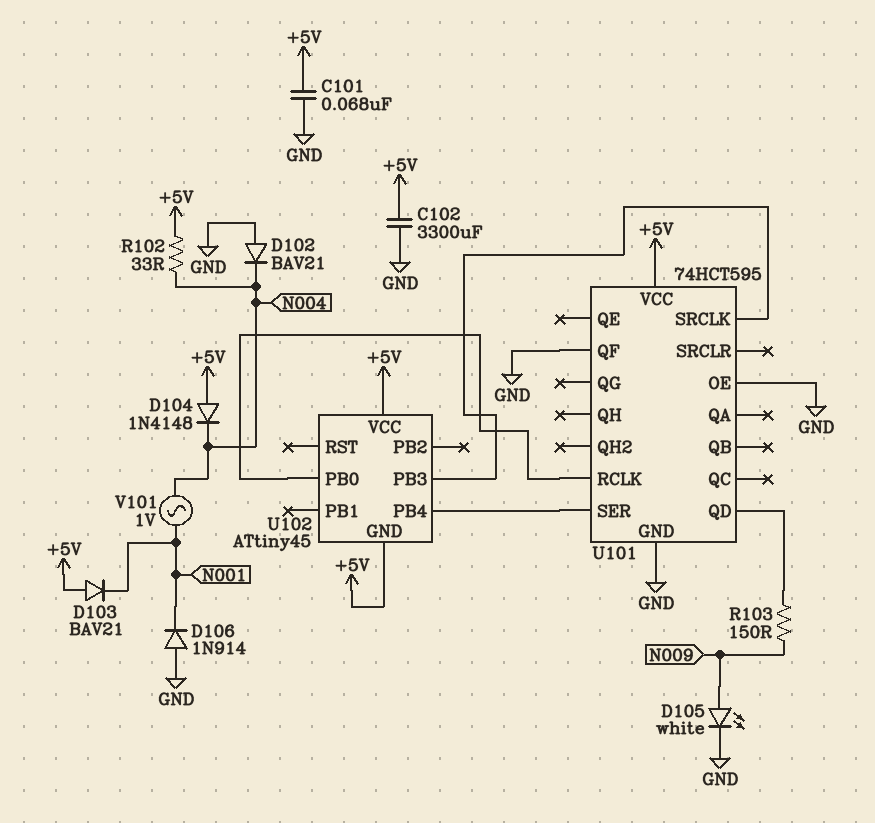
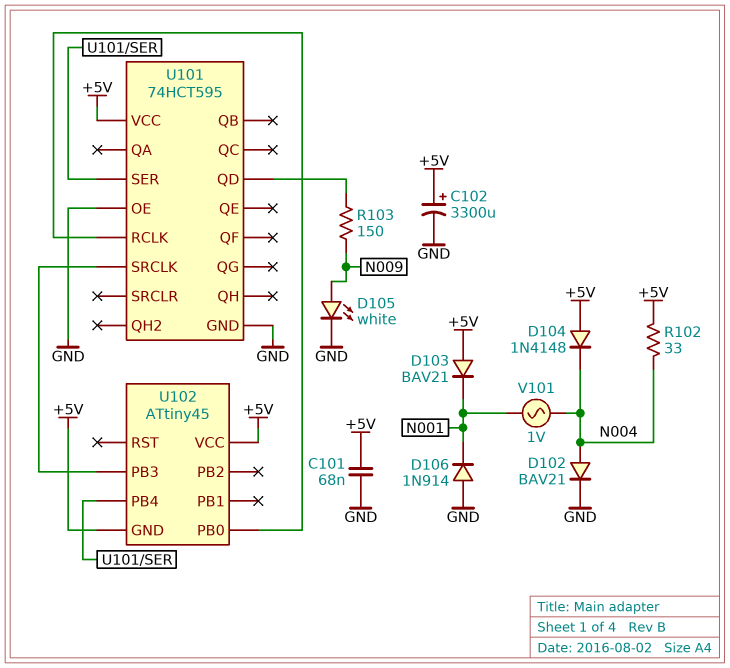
C102: 3300uF (+5V, GND) -> 3300uF (plus +5V, minus GND)
D102: diode BAV21 (A GND, K N004) -> diode BAV21 (A N004, K GND)
U101 pin QF: GND -> none

